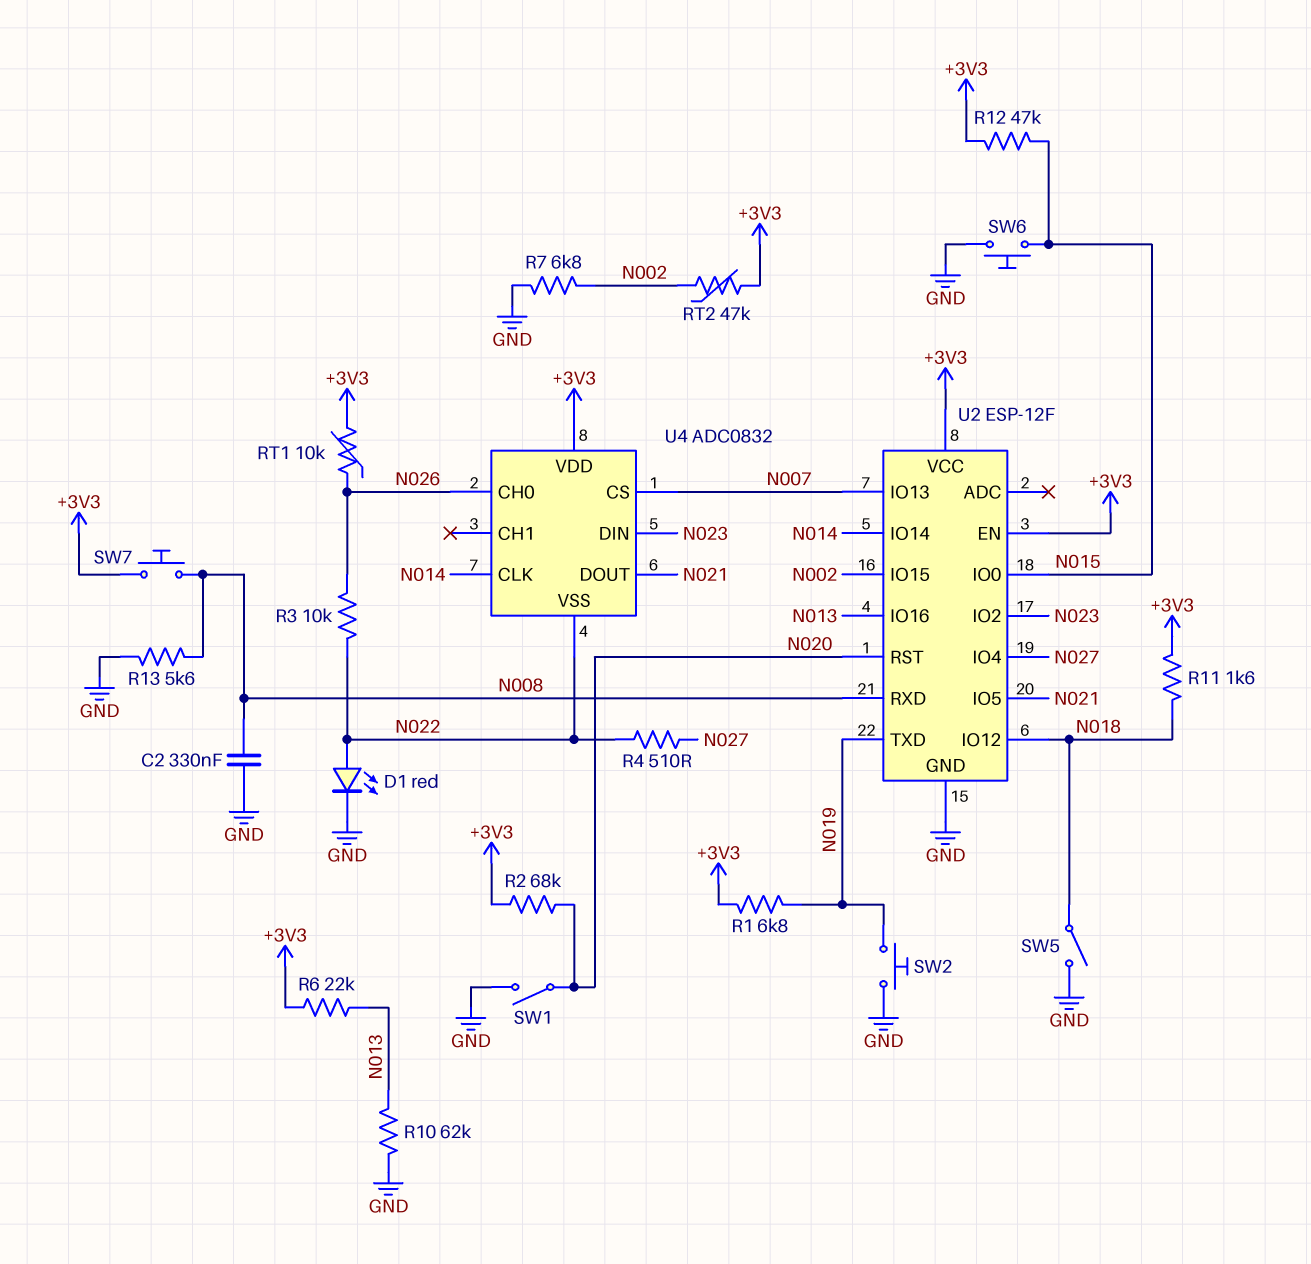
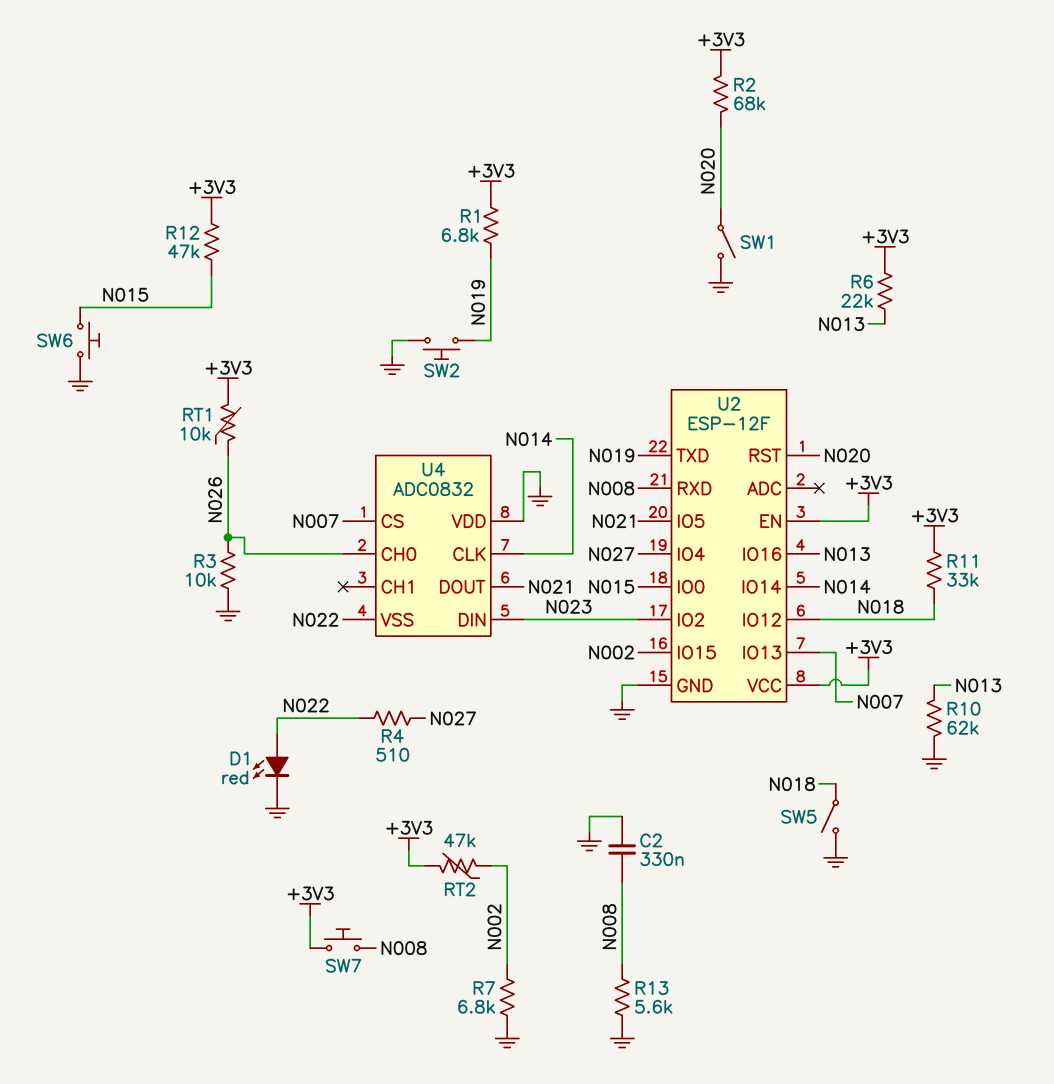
R3: 10k (N022, N026) -> 10k (GND, N026)
R11: 1.6k (+3V3, N018) -> 33k (+3V3, N018)
U4 pin VDD: +3V3 -> GND

